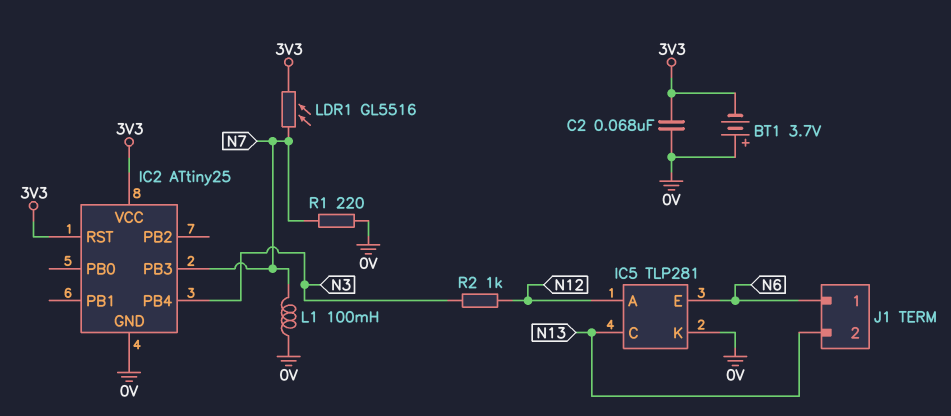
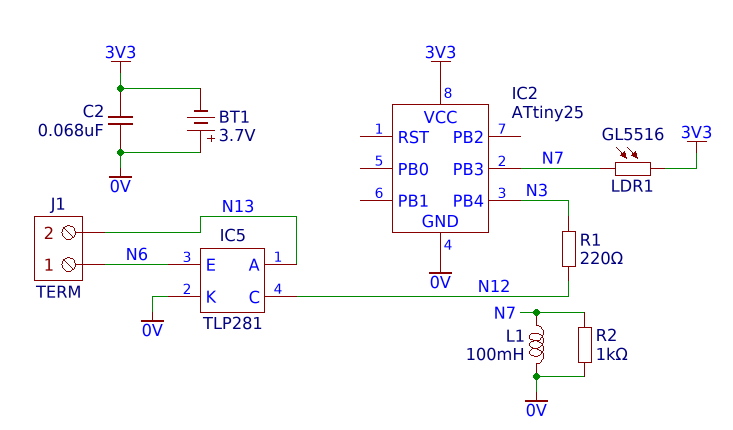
IC2 pin RST: 3V3 -> none
IC5 pin A: N12 -> N13
IC5 pin C: N13 -> N12
R1: 220 (0V, N7) -> 220 (N3, N12)
R2: 1k (N3, N12) -> 1k (0V, N7)

